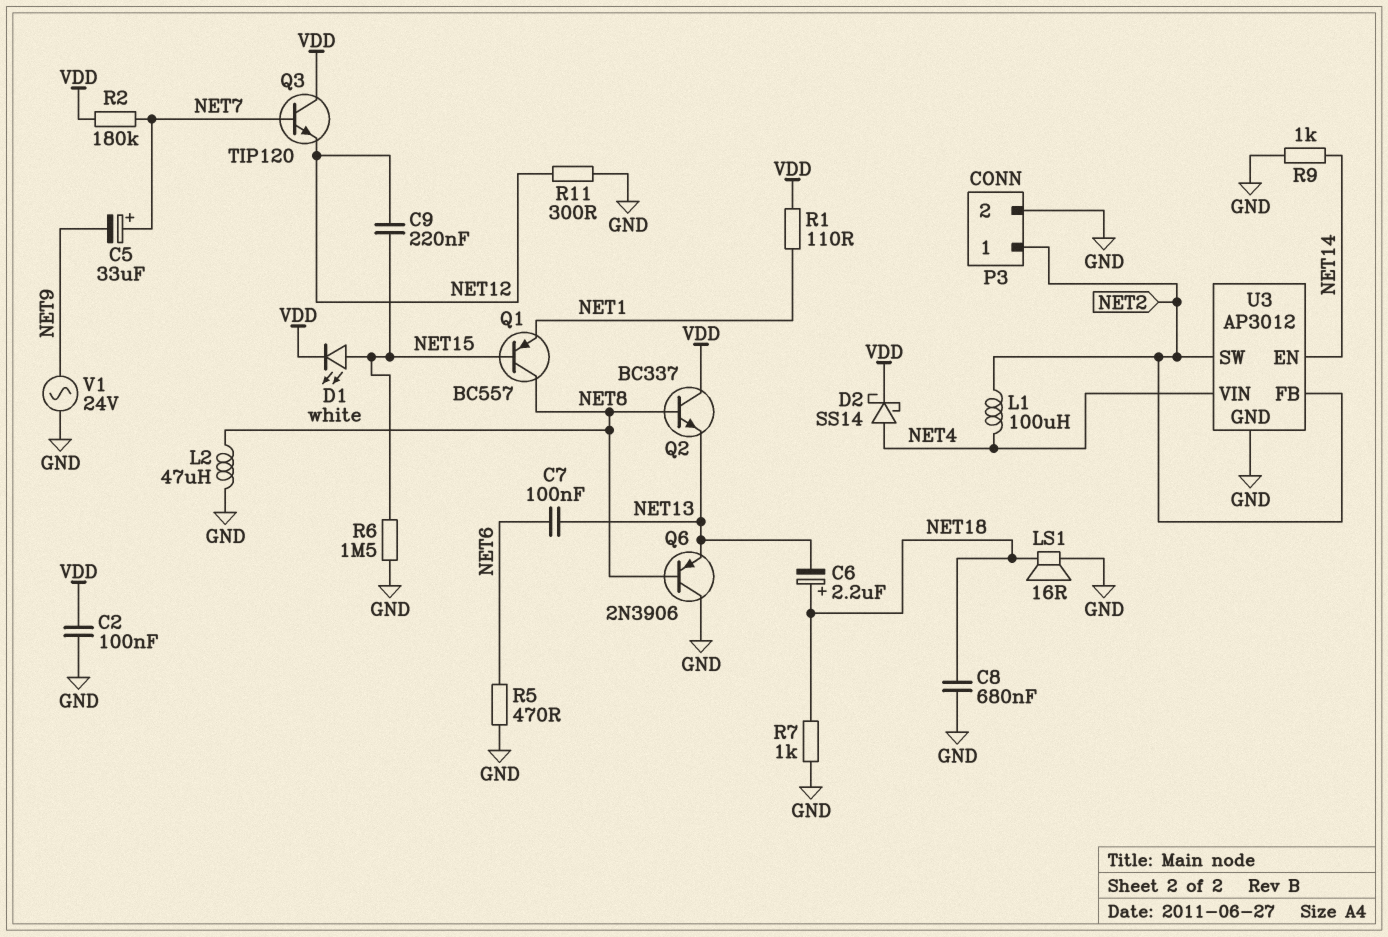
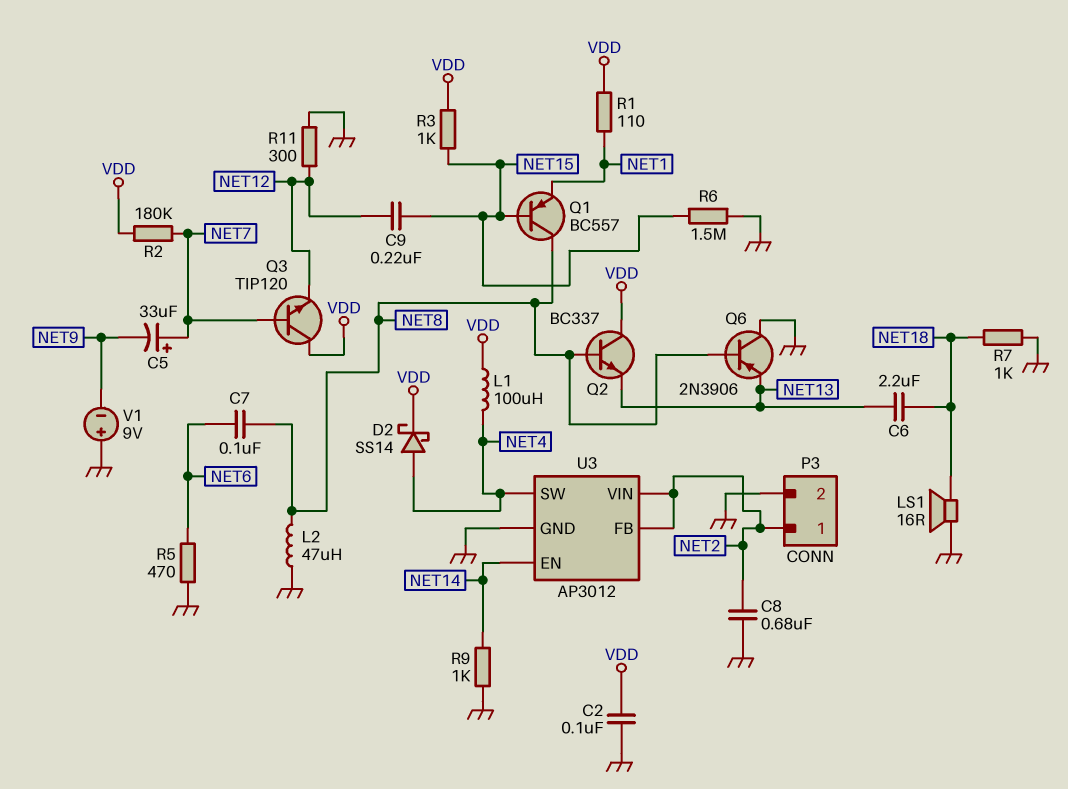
C6: 2.2uF (plus NET18, minus NET13) -> 2.2uF (NET13, NET18)
C7: 100nF (NET6, NET13) -> 100nF (NET6, NET8)
C8: 680nF (GND, NET18) -> 680nF (GND, NET2)
D1: LED white (A NET15, K VDD) -> none
L1: 100uH (NET2, NET4) -> 100uH (NET4, VDD)
R3: none -> 1k (NET15, VDD)
U3 pin SW: NET2 -> NET4
U3 pin VIN: NET4 -> NET2
V1: AC 24V (GND, NET9) -> 9V (plus GND, minus NET9)

